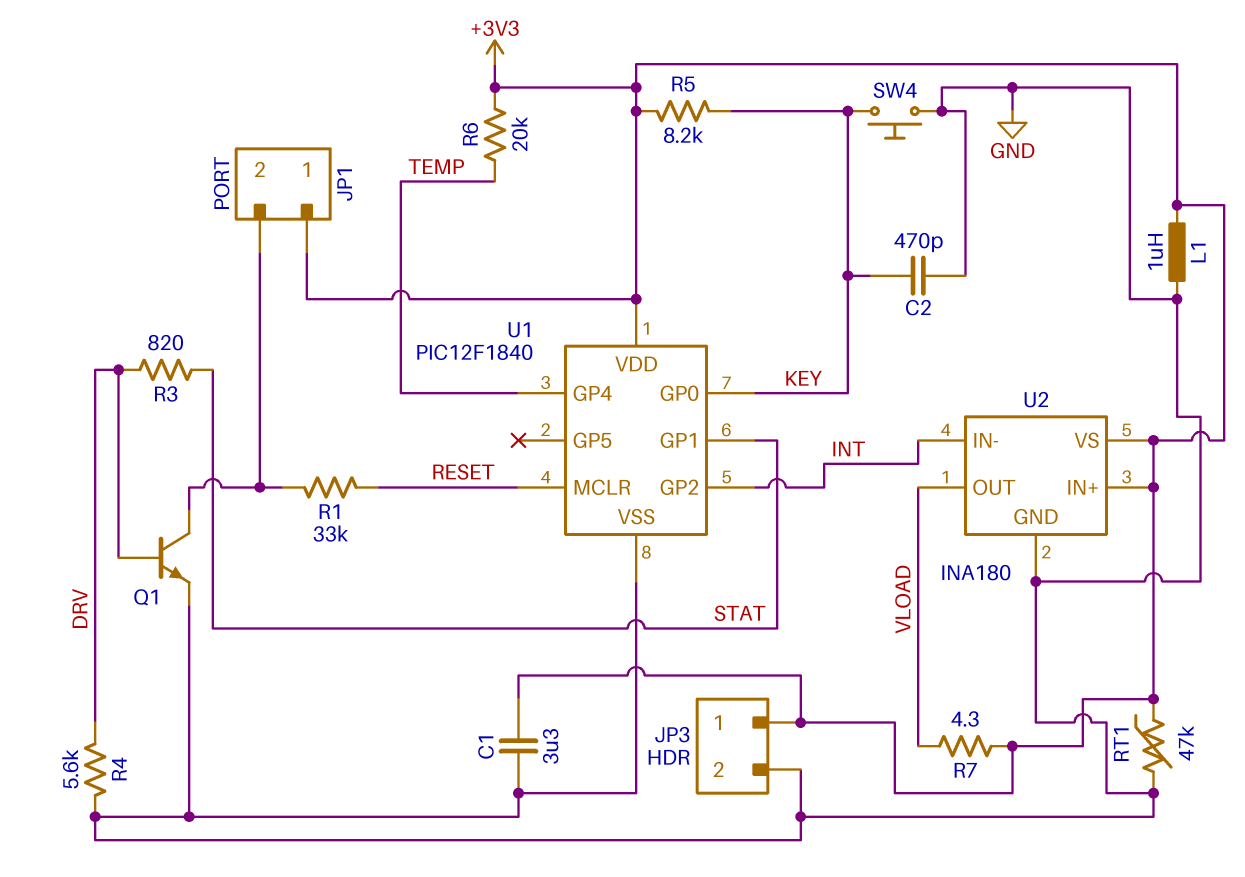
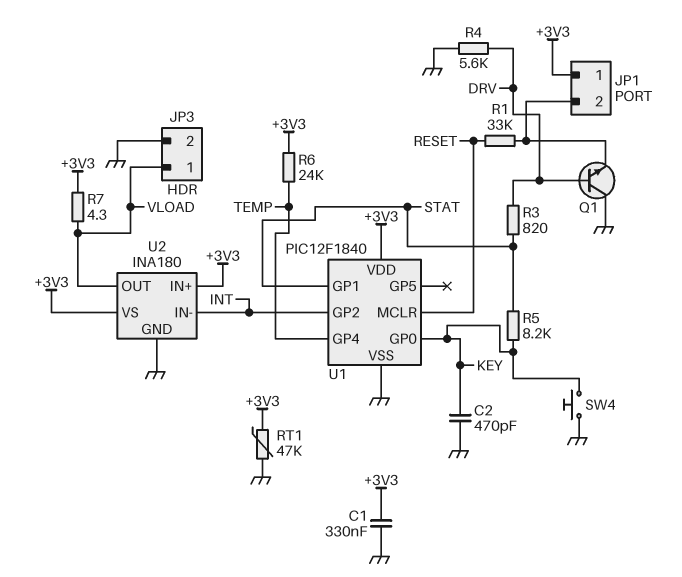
C1: 3.3uF (+3V3, GND) -> 330nF (+3V3, GND)
JP3 pin 1: +3V3 -> VLOAD
L1: 1uH (+3V3, GND) -> none
Q1: NPN (B DRV, C JP1/2, E GND) -> NPN (B DRV, C GND, E JP1/2)
R5: 8.2k (+3V3, KEY) -> 8.2k (KEY, STAT)
R6: 20k (+3V3, TEMP) -> 24k (+3V3, TEMP)

